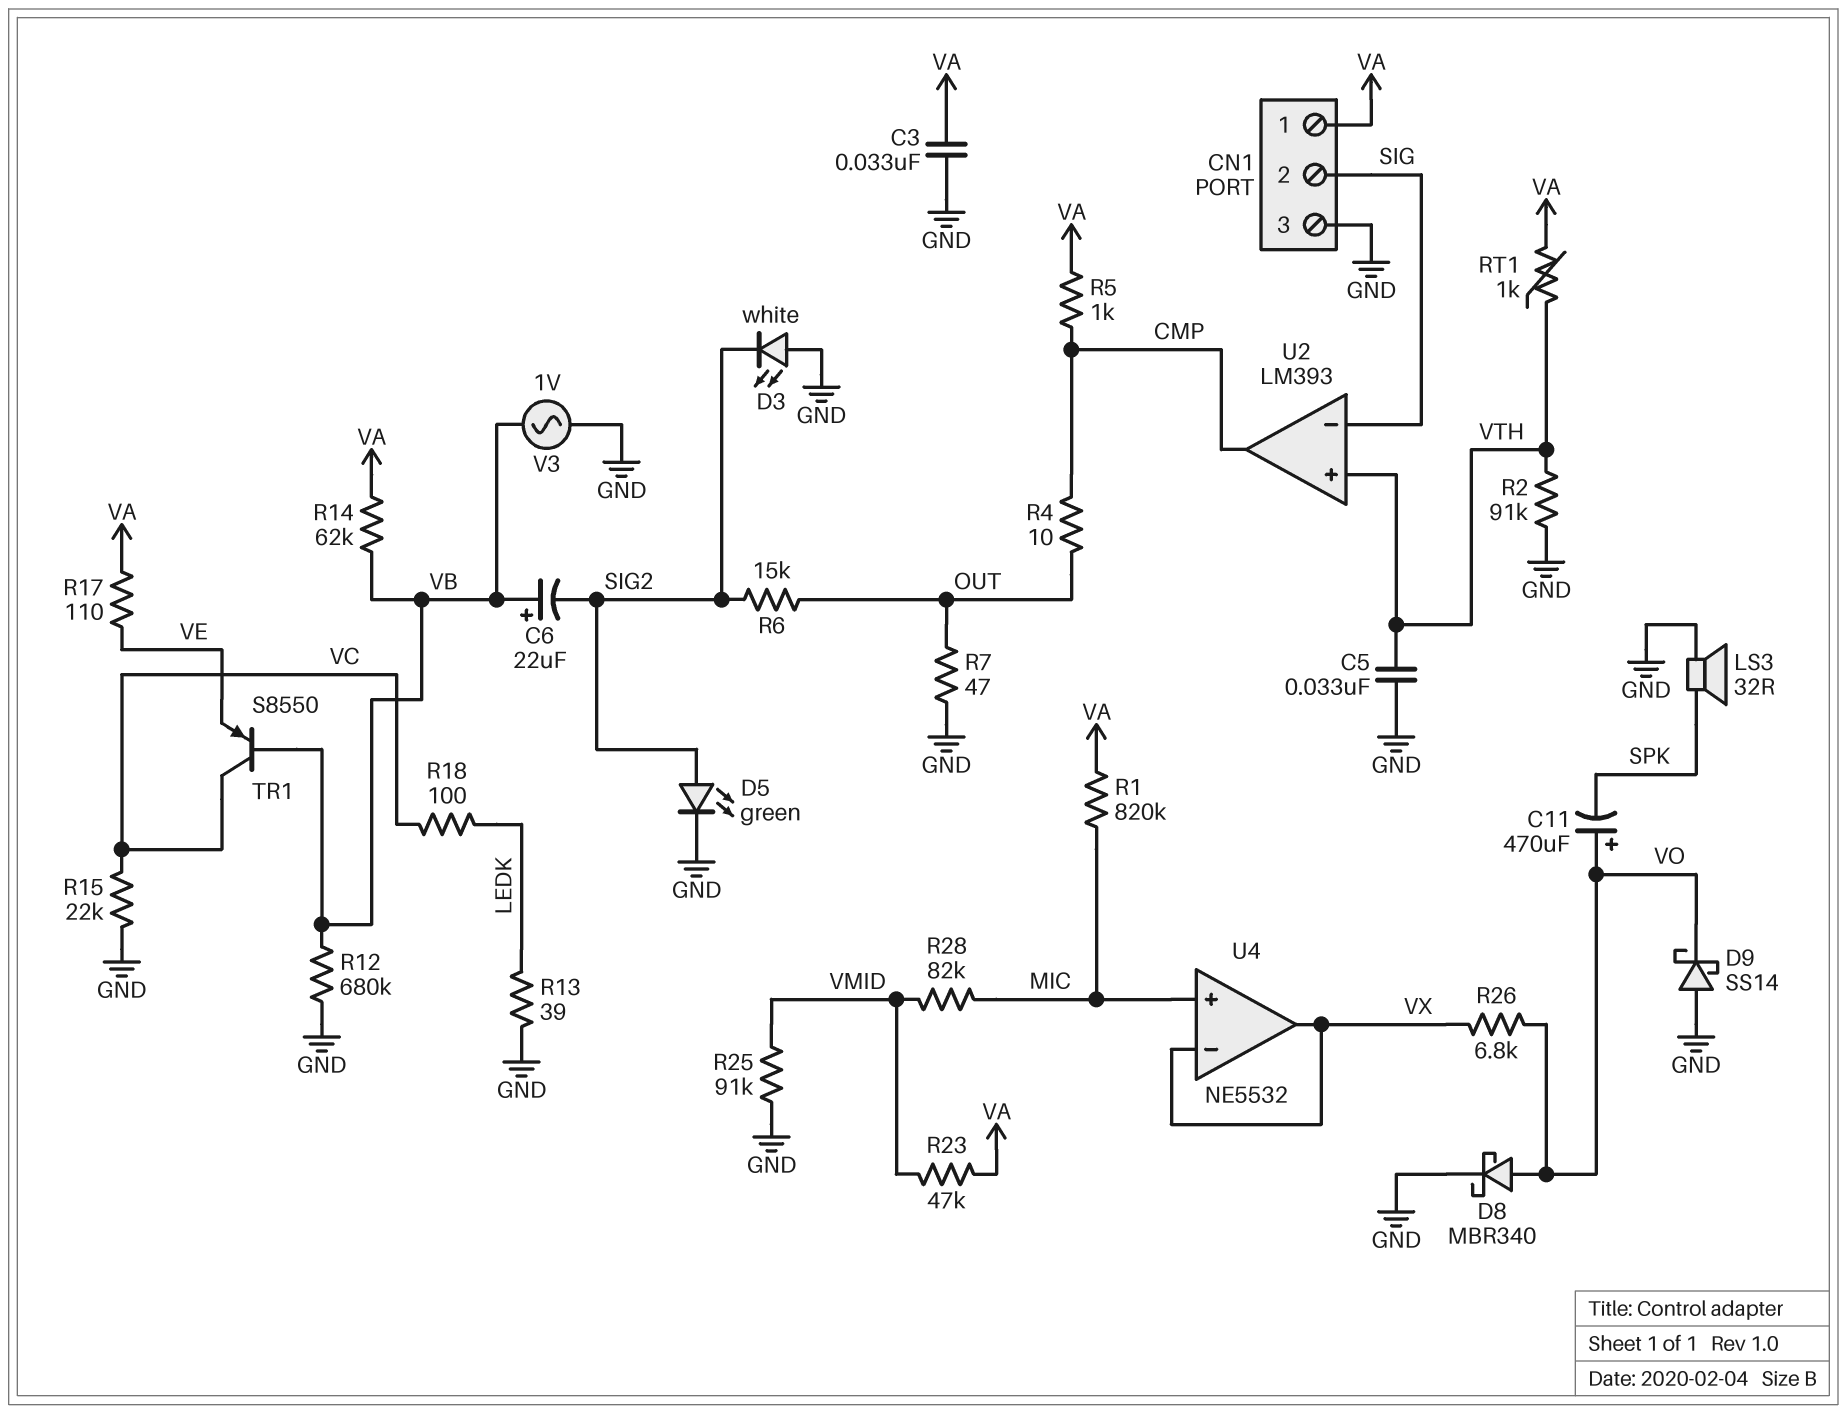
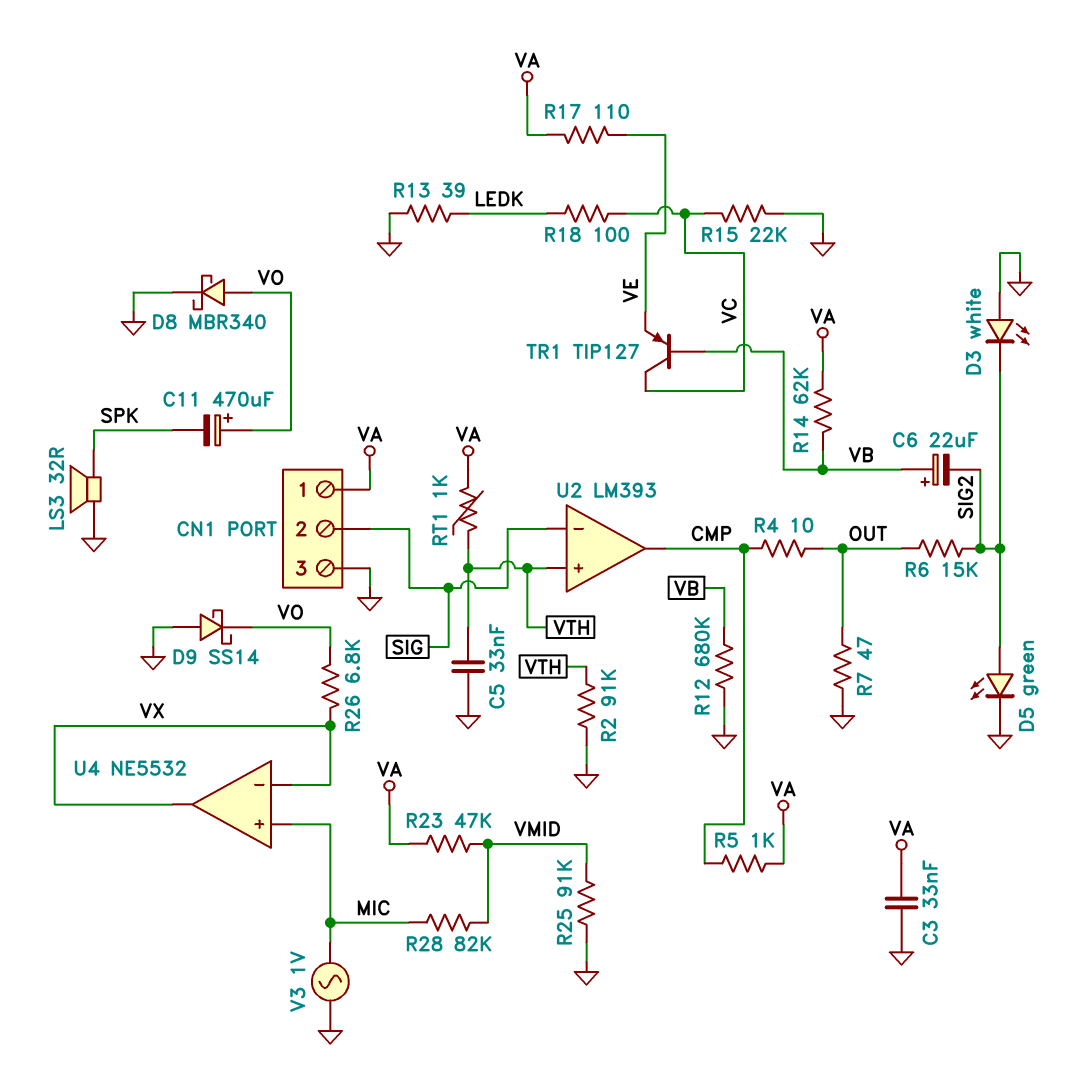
R1: 820k (MIC, VA) -> none
TR1: PNP S8550 (B VB, C VC, E VE) -> PNP TIP127 (B VB, C VC, E VE)
V3: AC 1V (GND, VB) -> AC 1V (GND, MIC)

